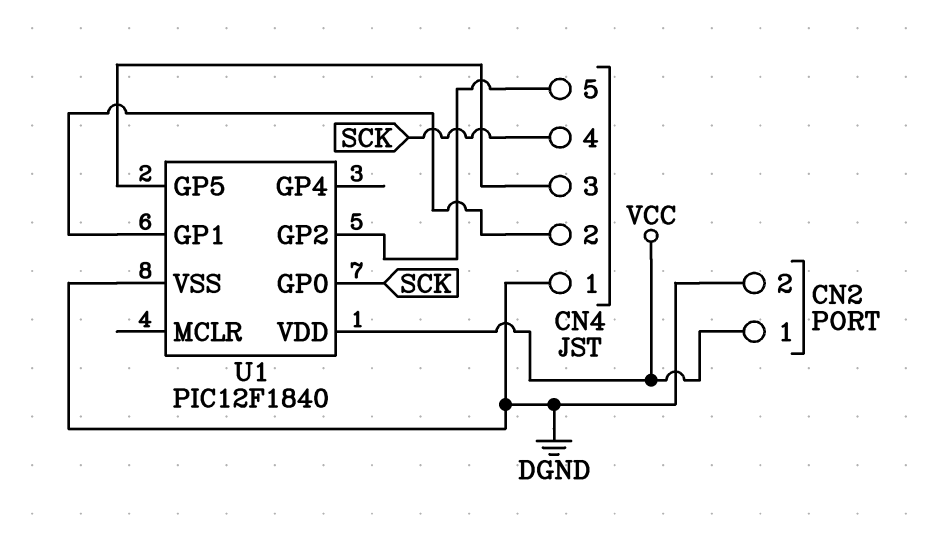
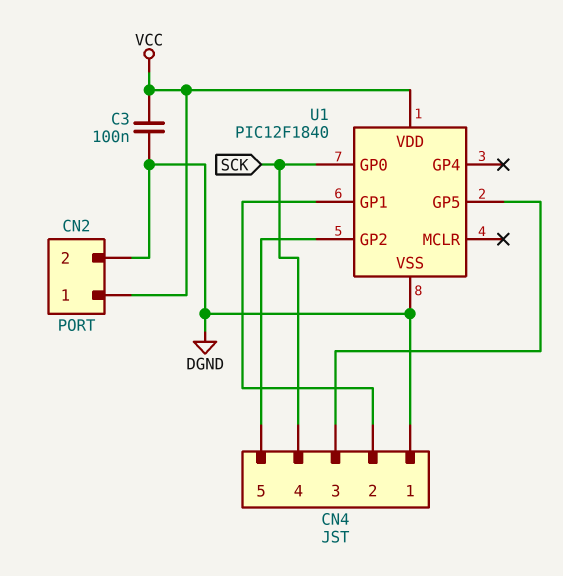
C3: none -> 100nF (DGND, VCC)

